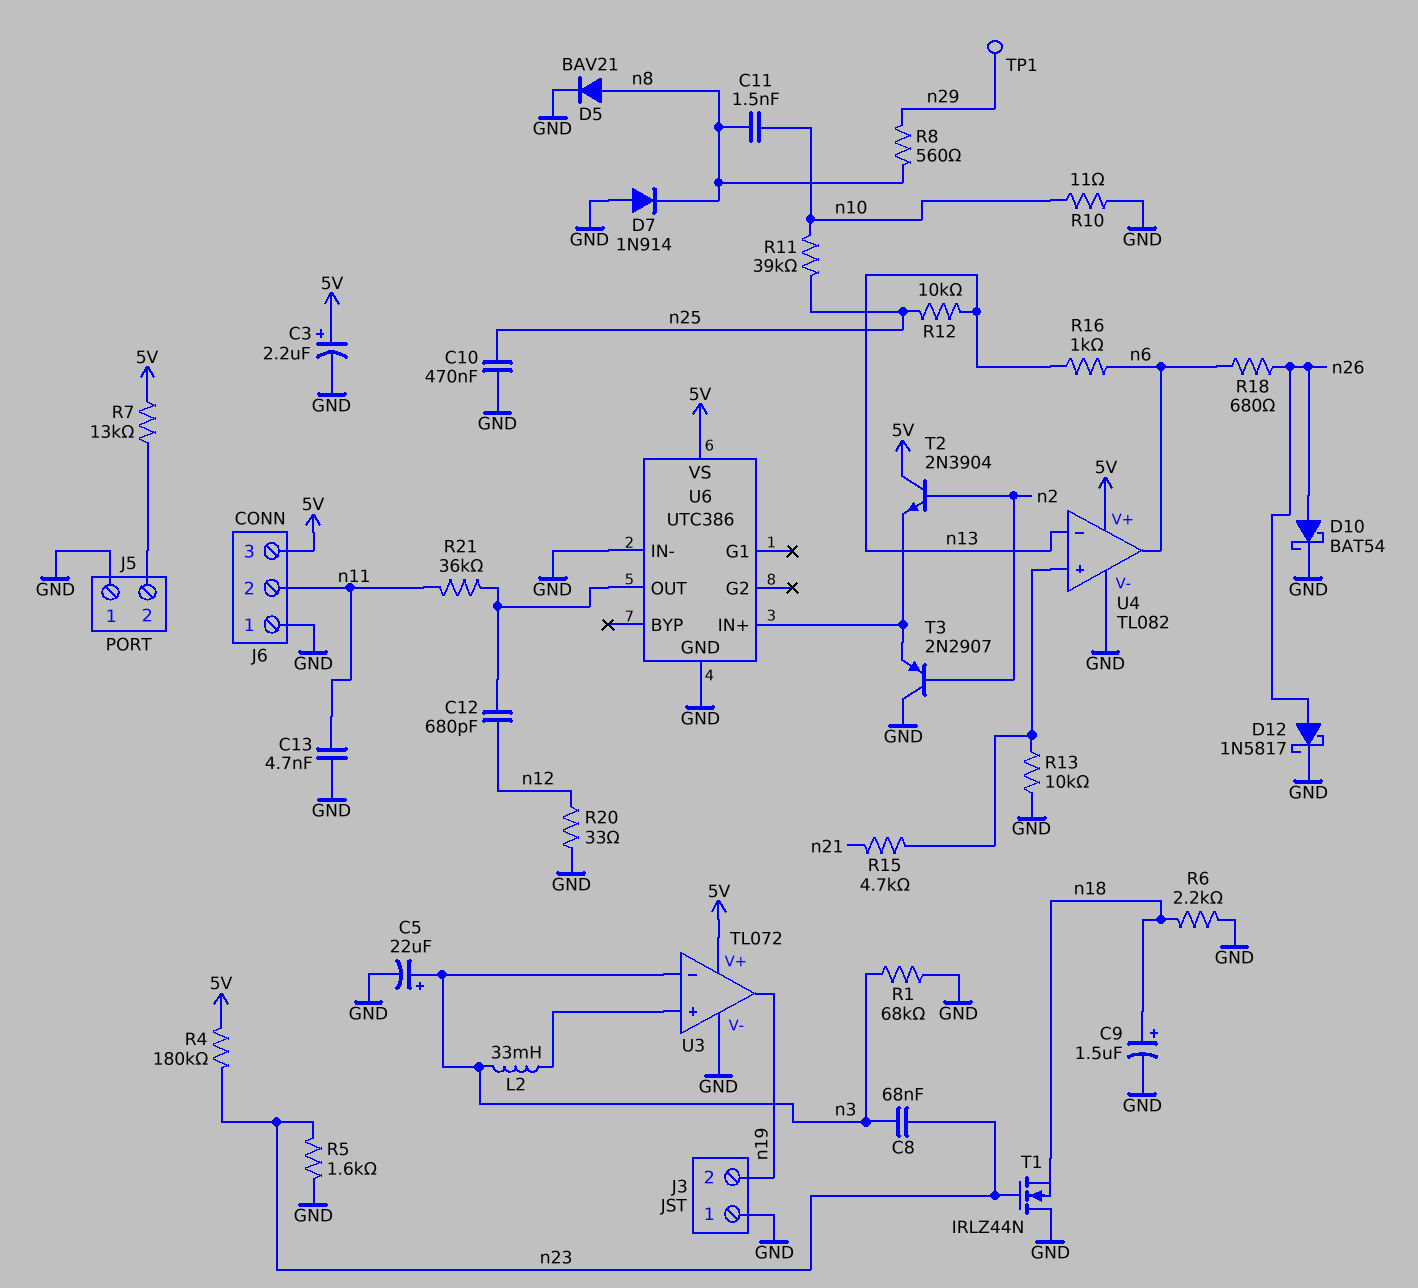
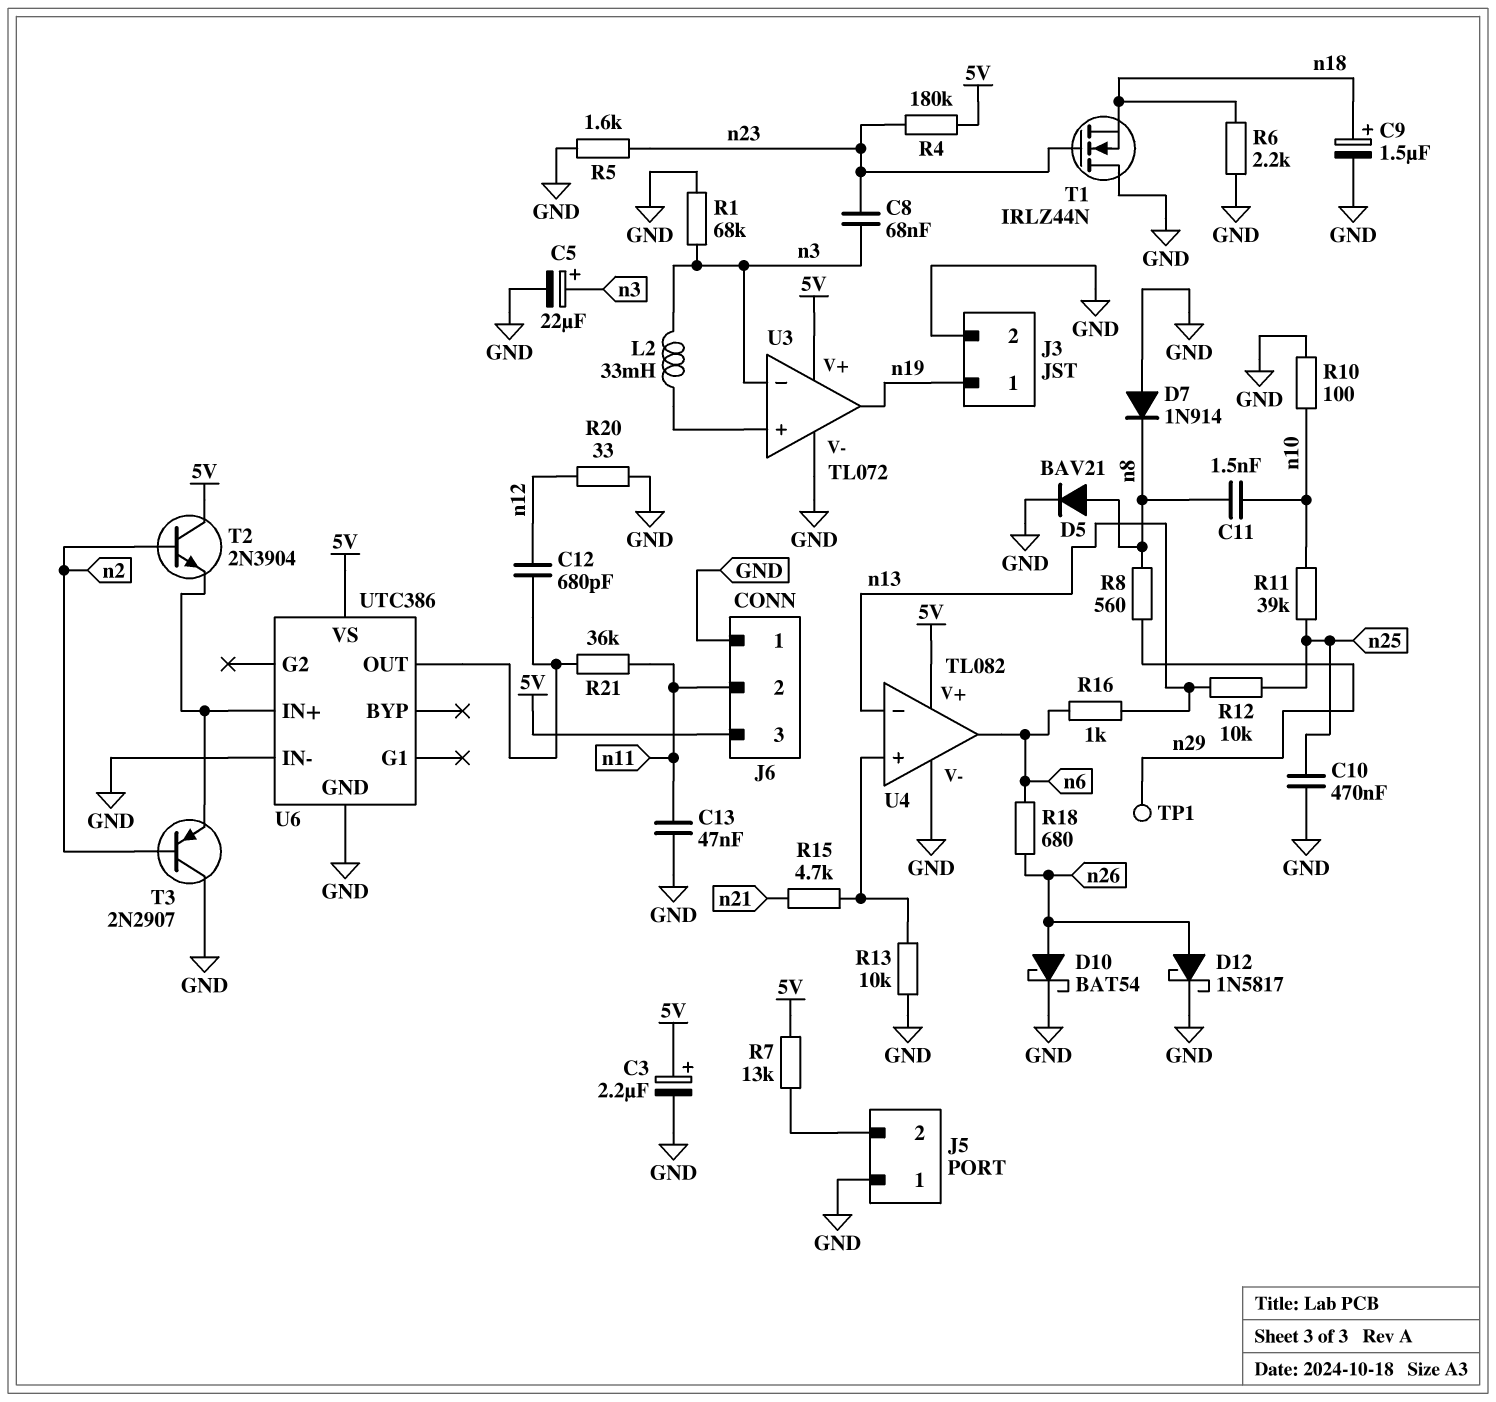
C13: 4.7nF (GND, n11) -> 47nF (GND, n11)
J3 pin 1: GND -> n19
J3 pin 2: n19 -> GND
R10: 11 (GND, n10) -> 100 (GND, n10)

